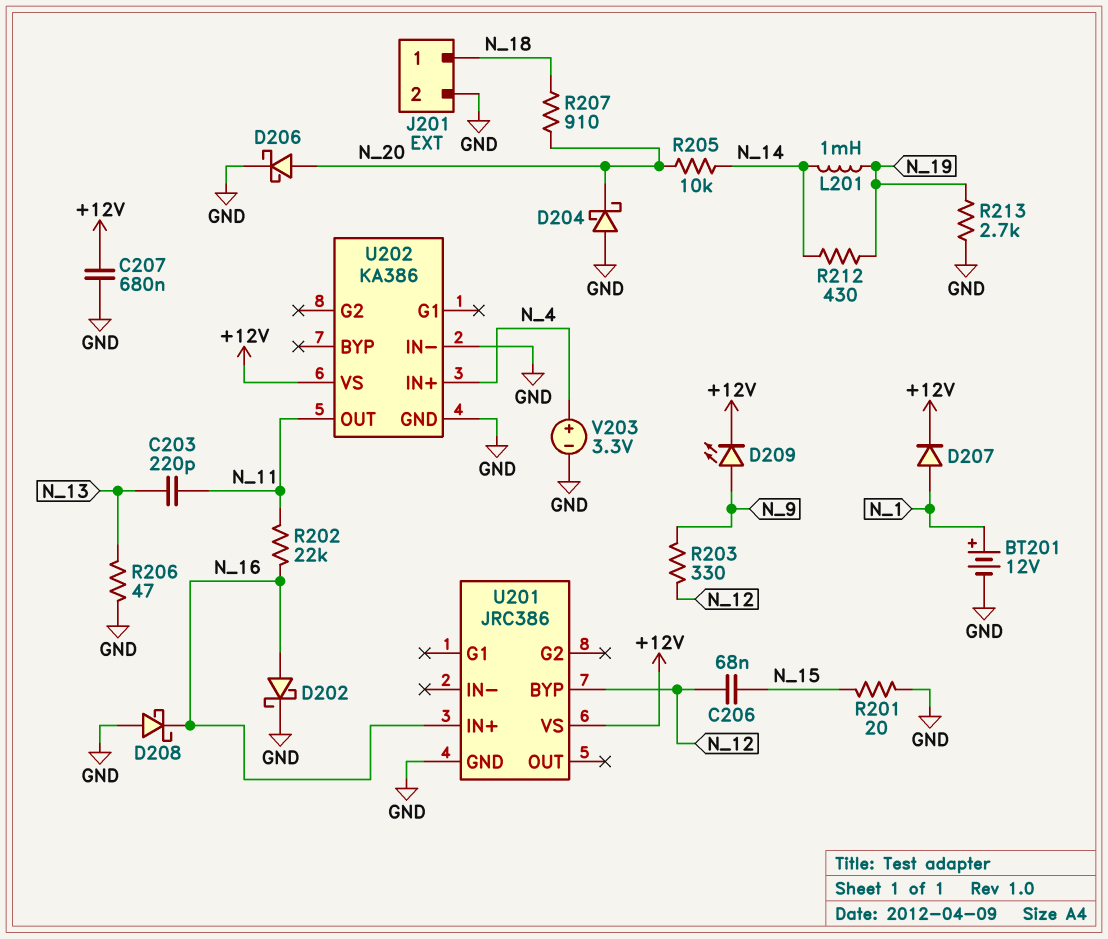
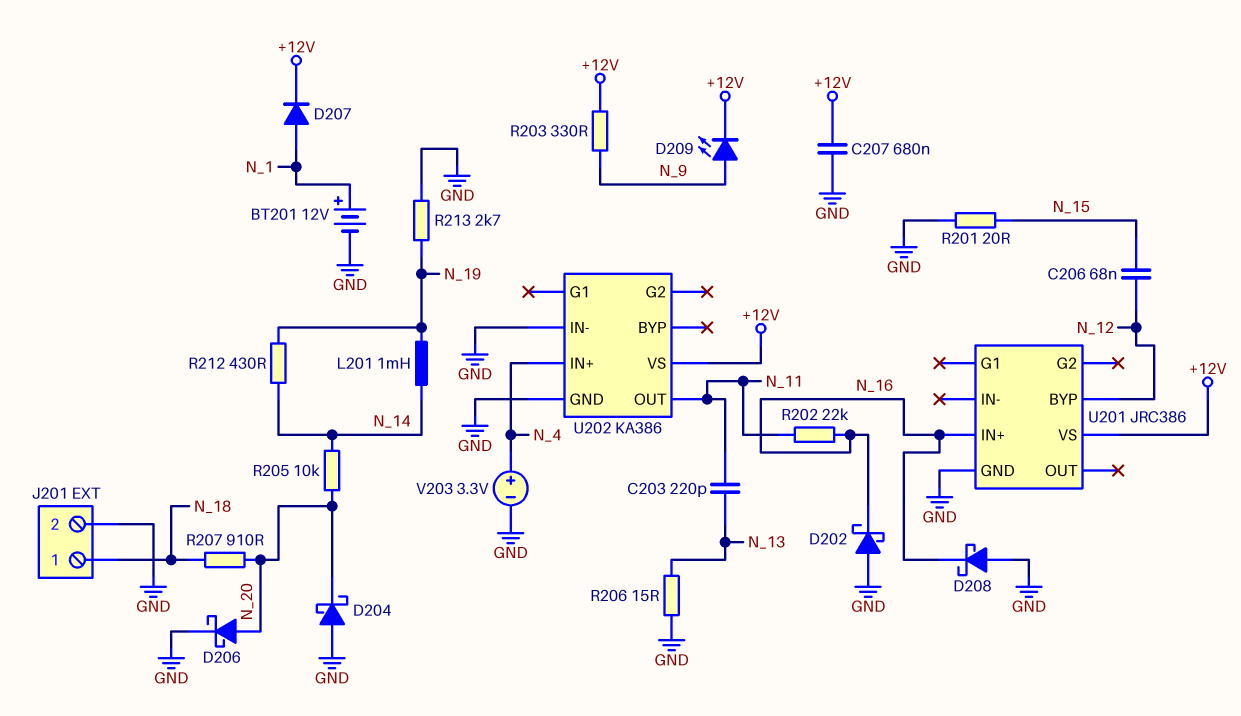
D202: schottky (A N_16, K GND) -> schottky (A GND, K N_16)
R203: 330 (N_9, N_12) -> 330 (+12V, N_9)
R206: 47 (GND, N_13) -> 15 (GND, N_13)

